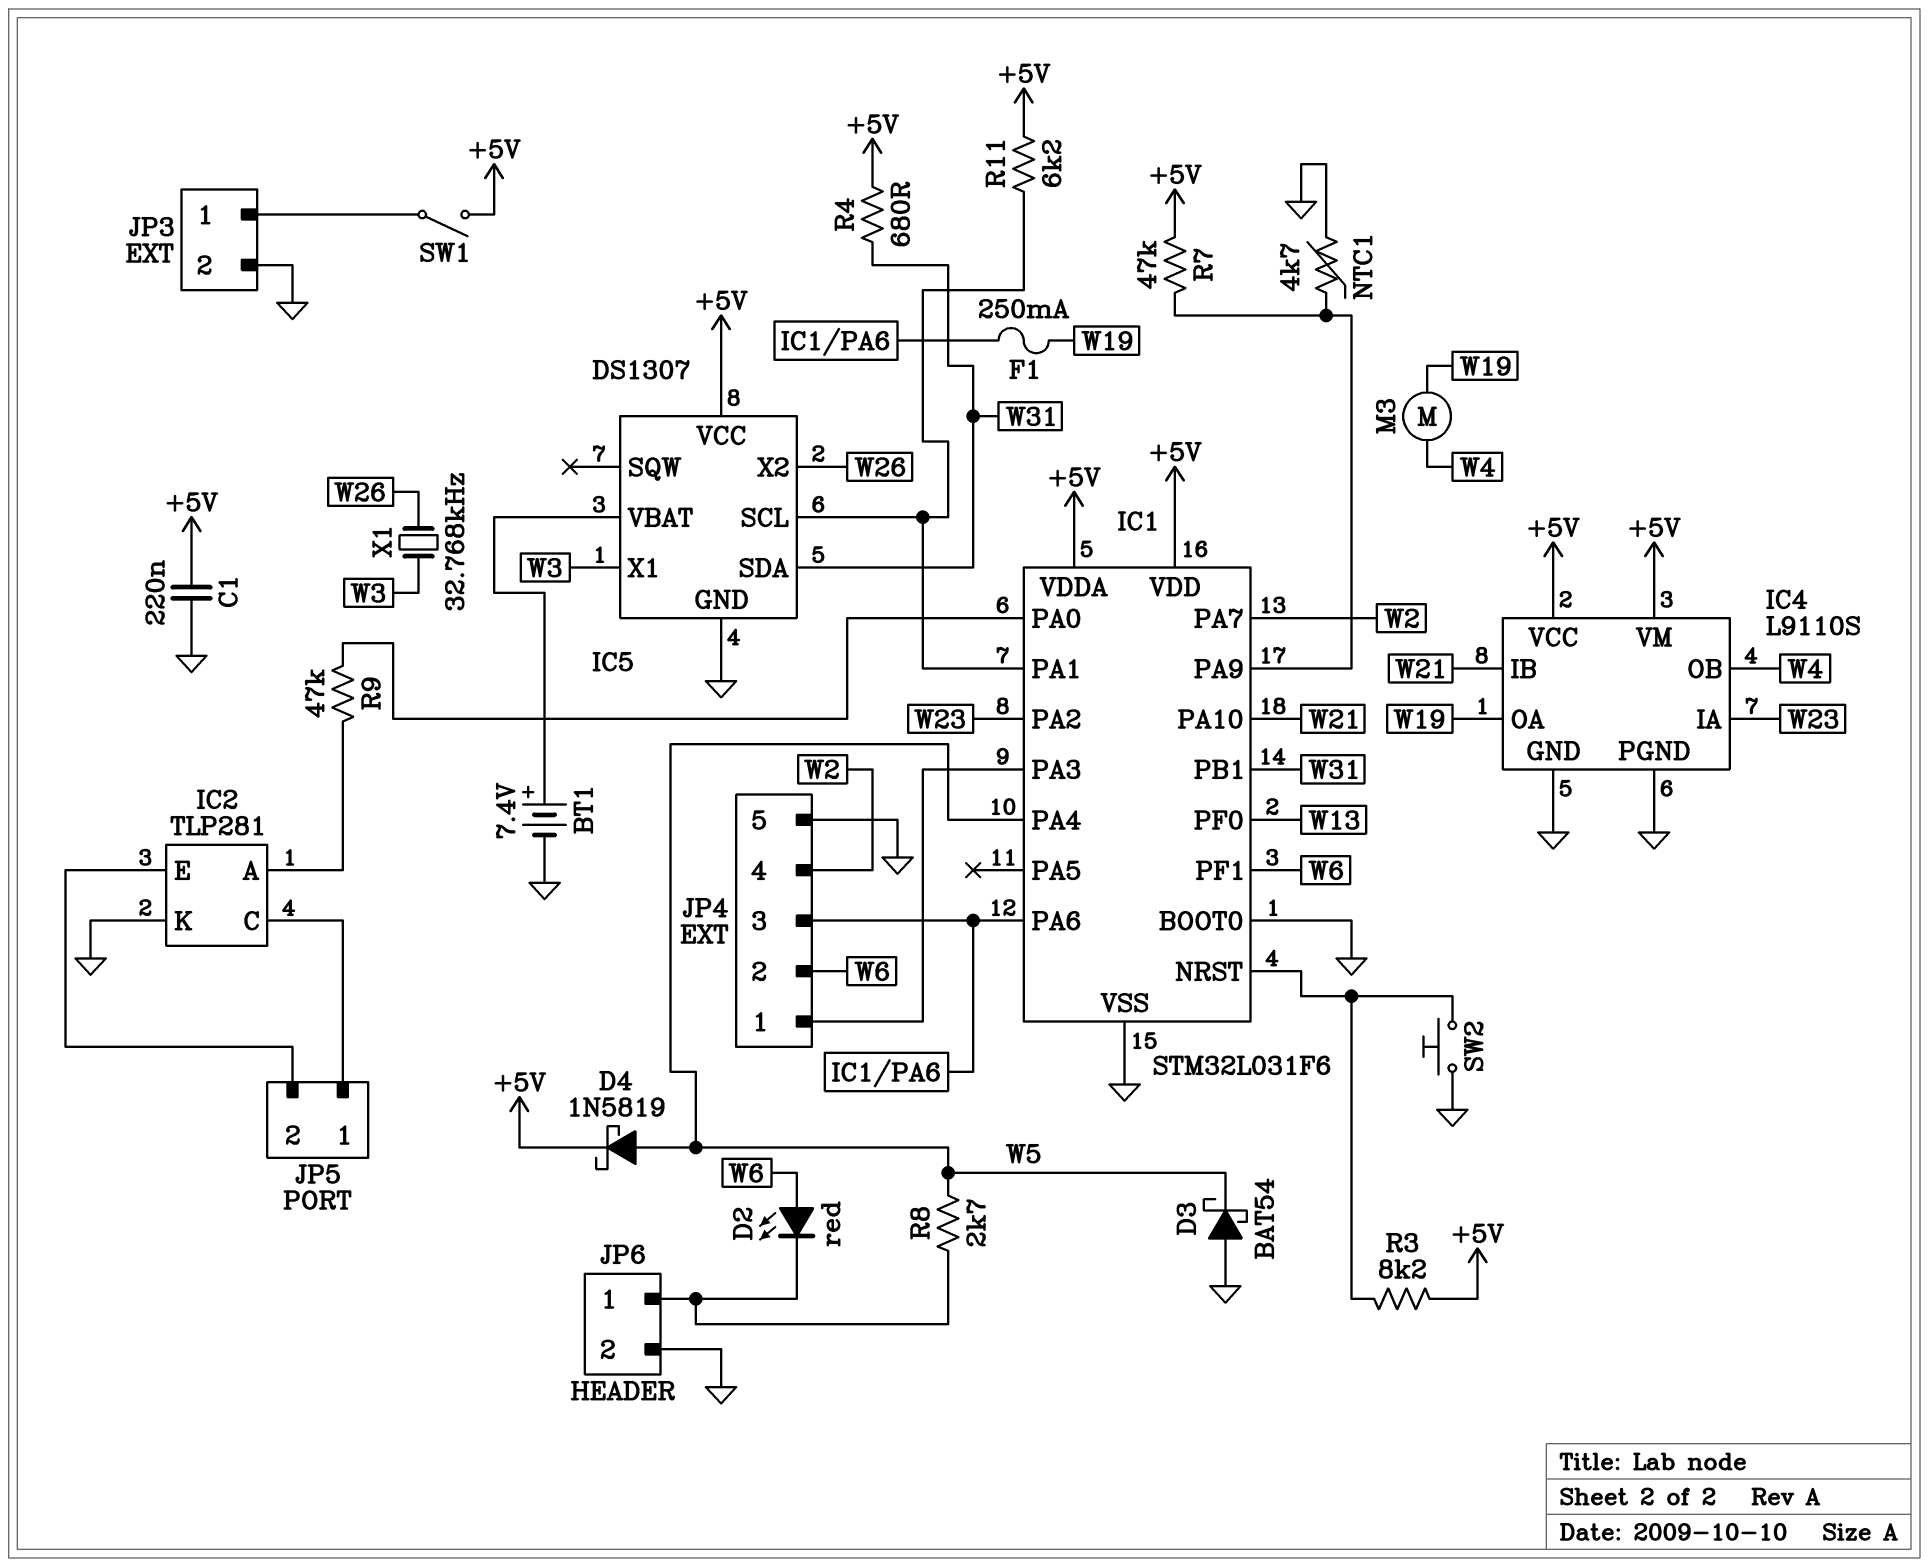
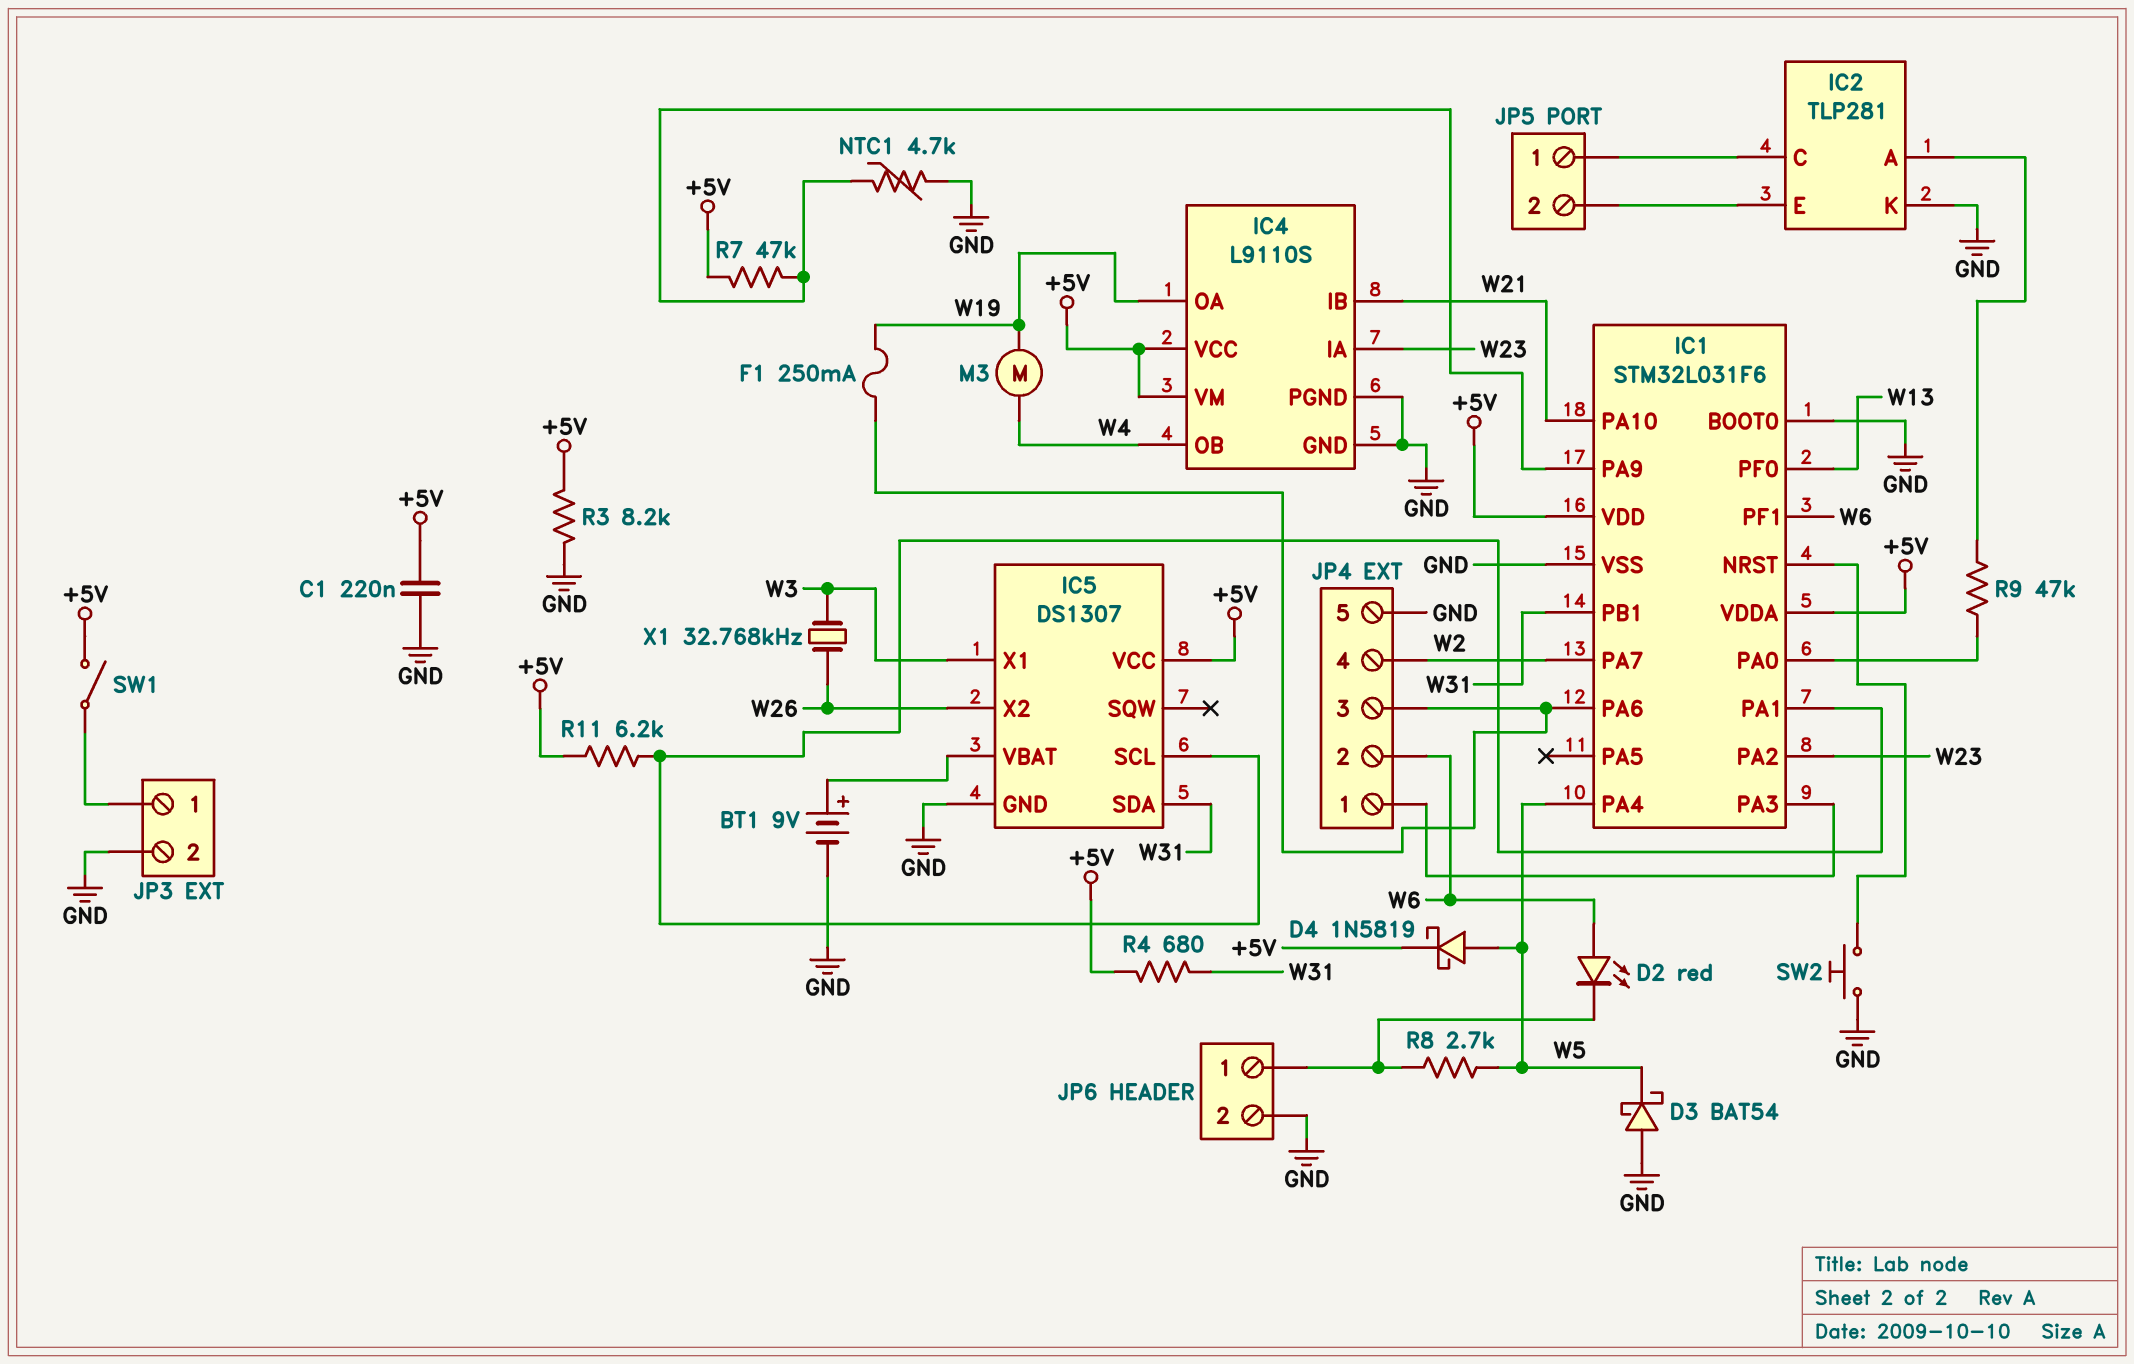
BT1: 7.4V (plus IC5/VBAT, minus GND) -> 9V (plus IC5/VBAT, minus GND)
R3: 8.2k (+5V, IC1/NRST) -> 8.2k (+5V, GND)

